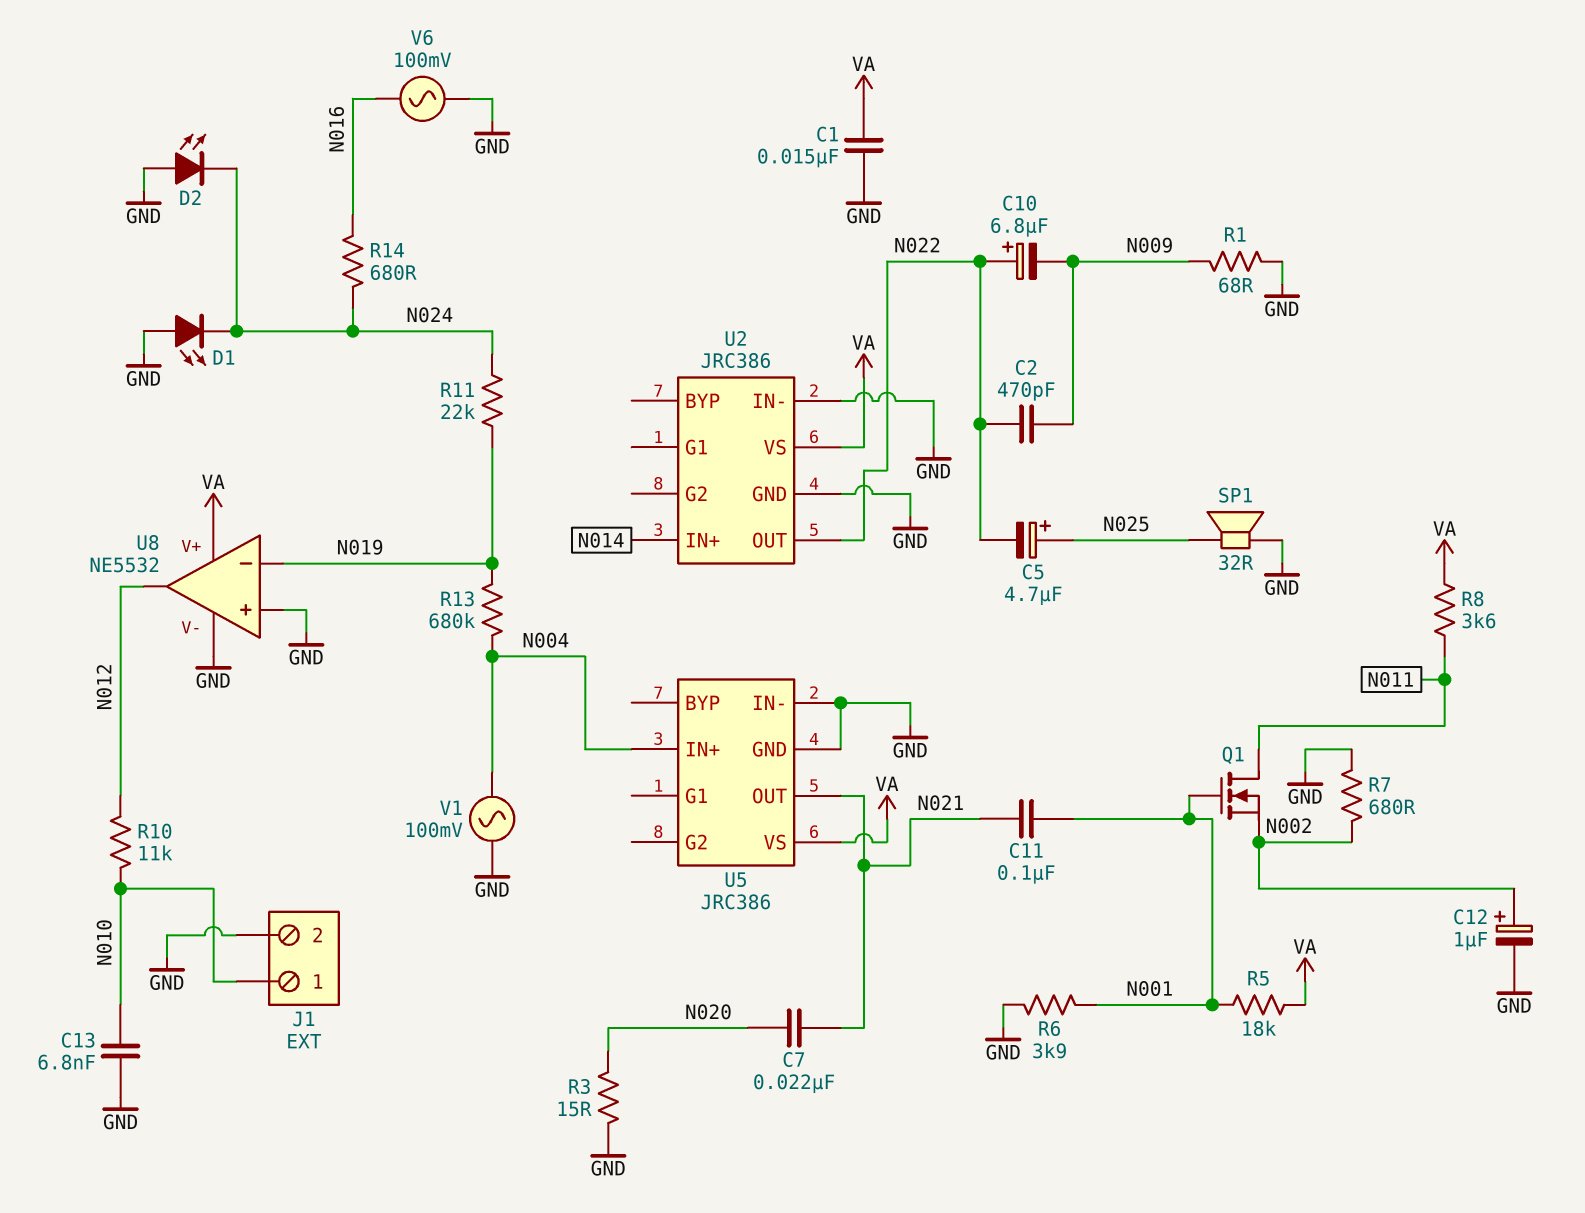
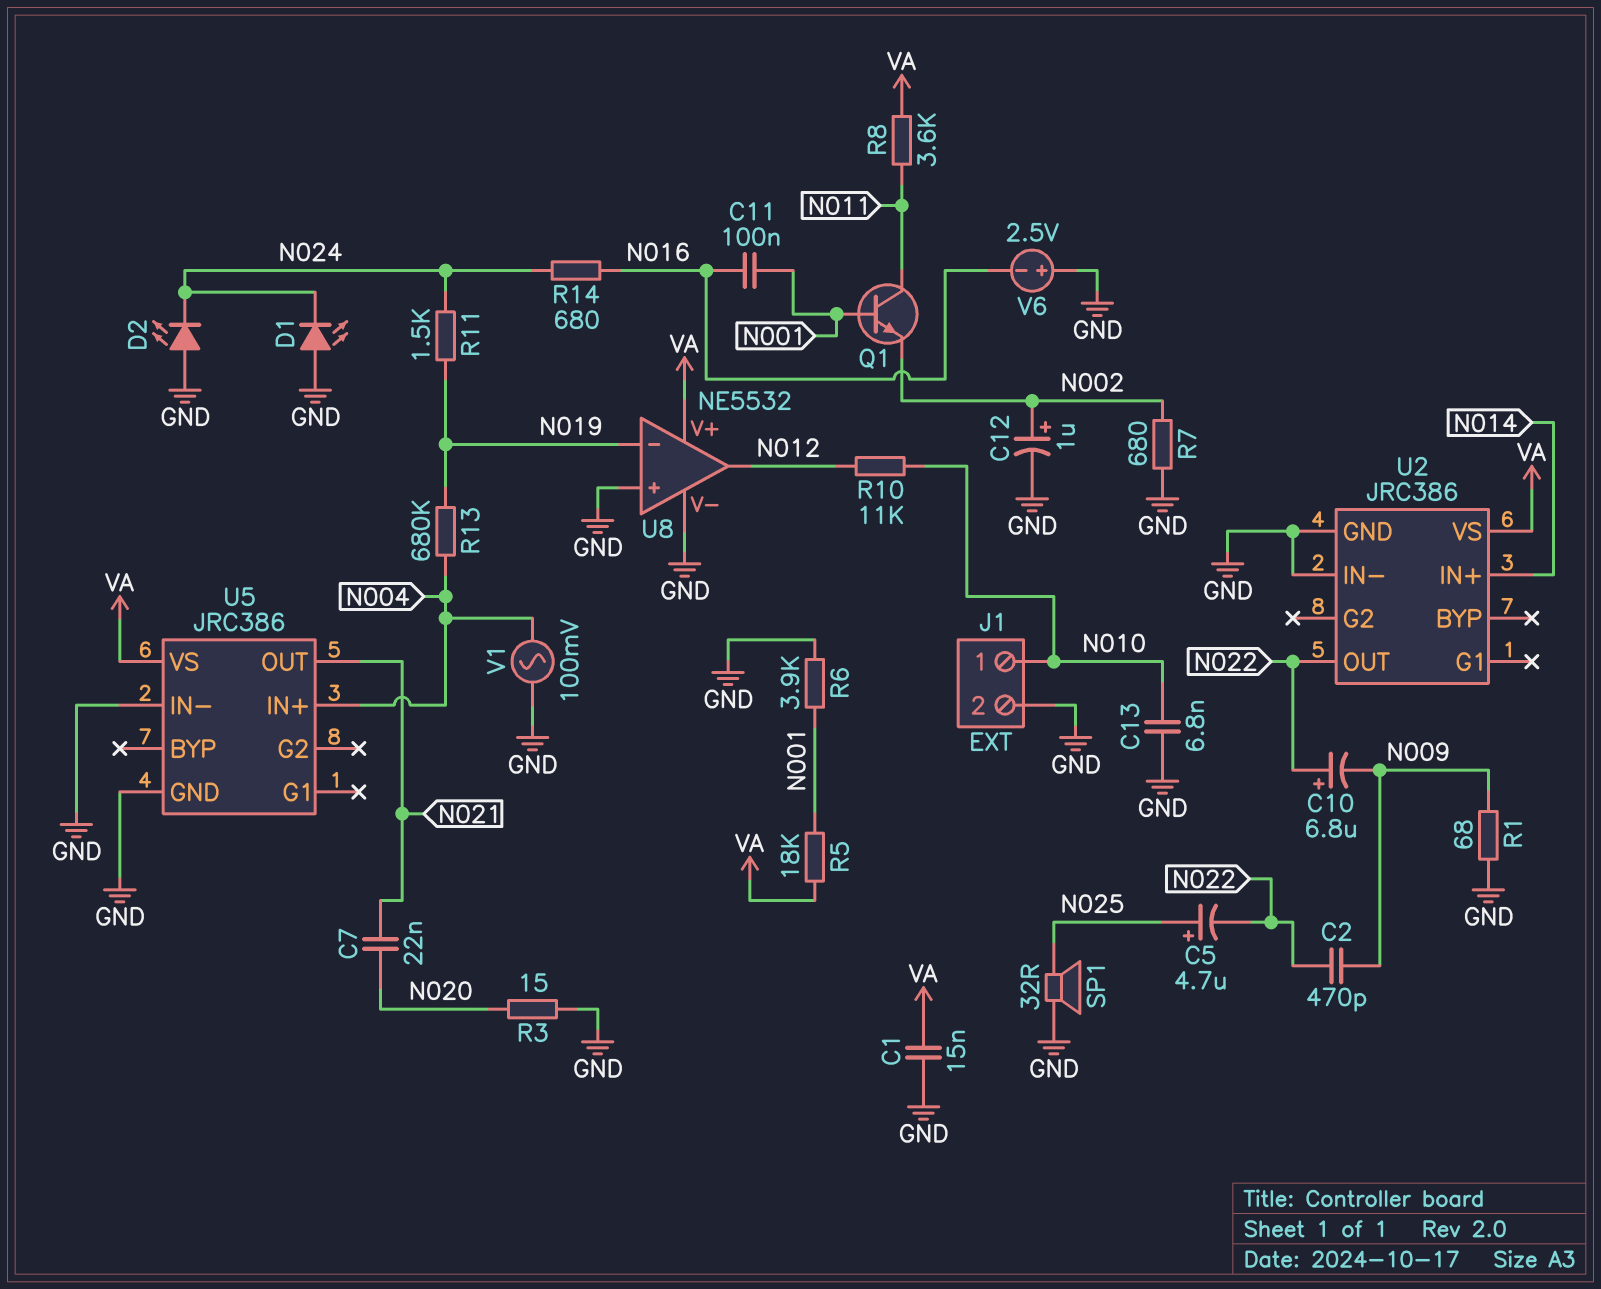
C11: 100nF (N001, N021) -> 100nF (N001, N016)
Q1: NMOS (G N001, D N011, S N002) -> NPN (B N001, C N011, E N002)
R11: 22k (N019, N024) -> 1.5k (N019, N024)
V6: AC 100mV (GND, N016) -> 2.5V (plus GND, minus N016)

